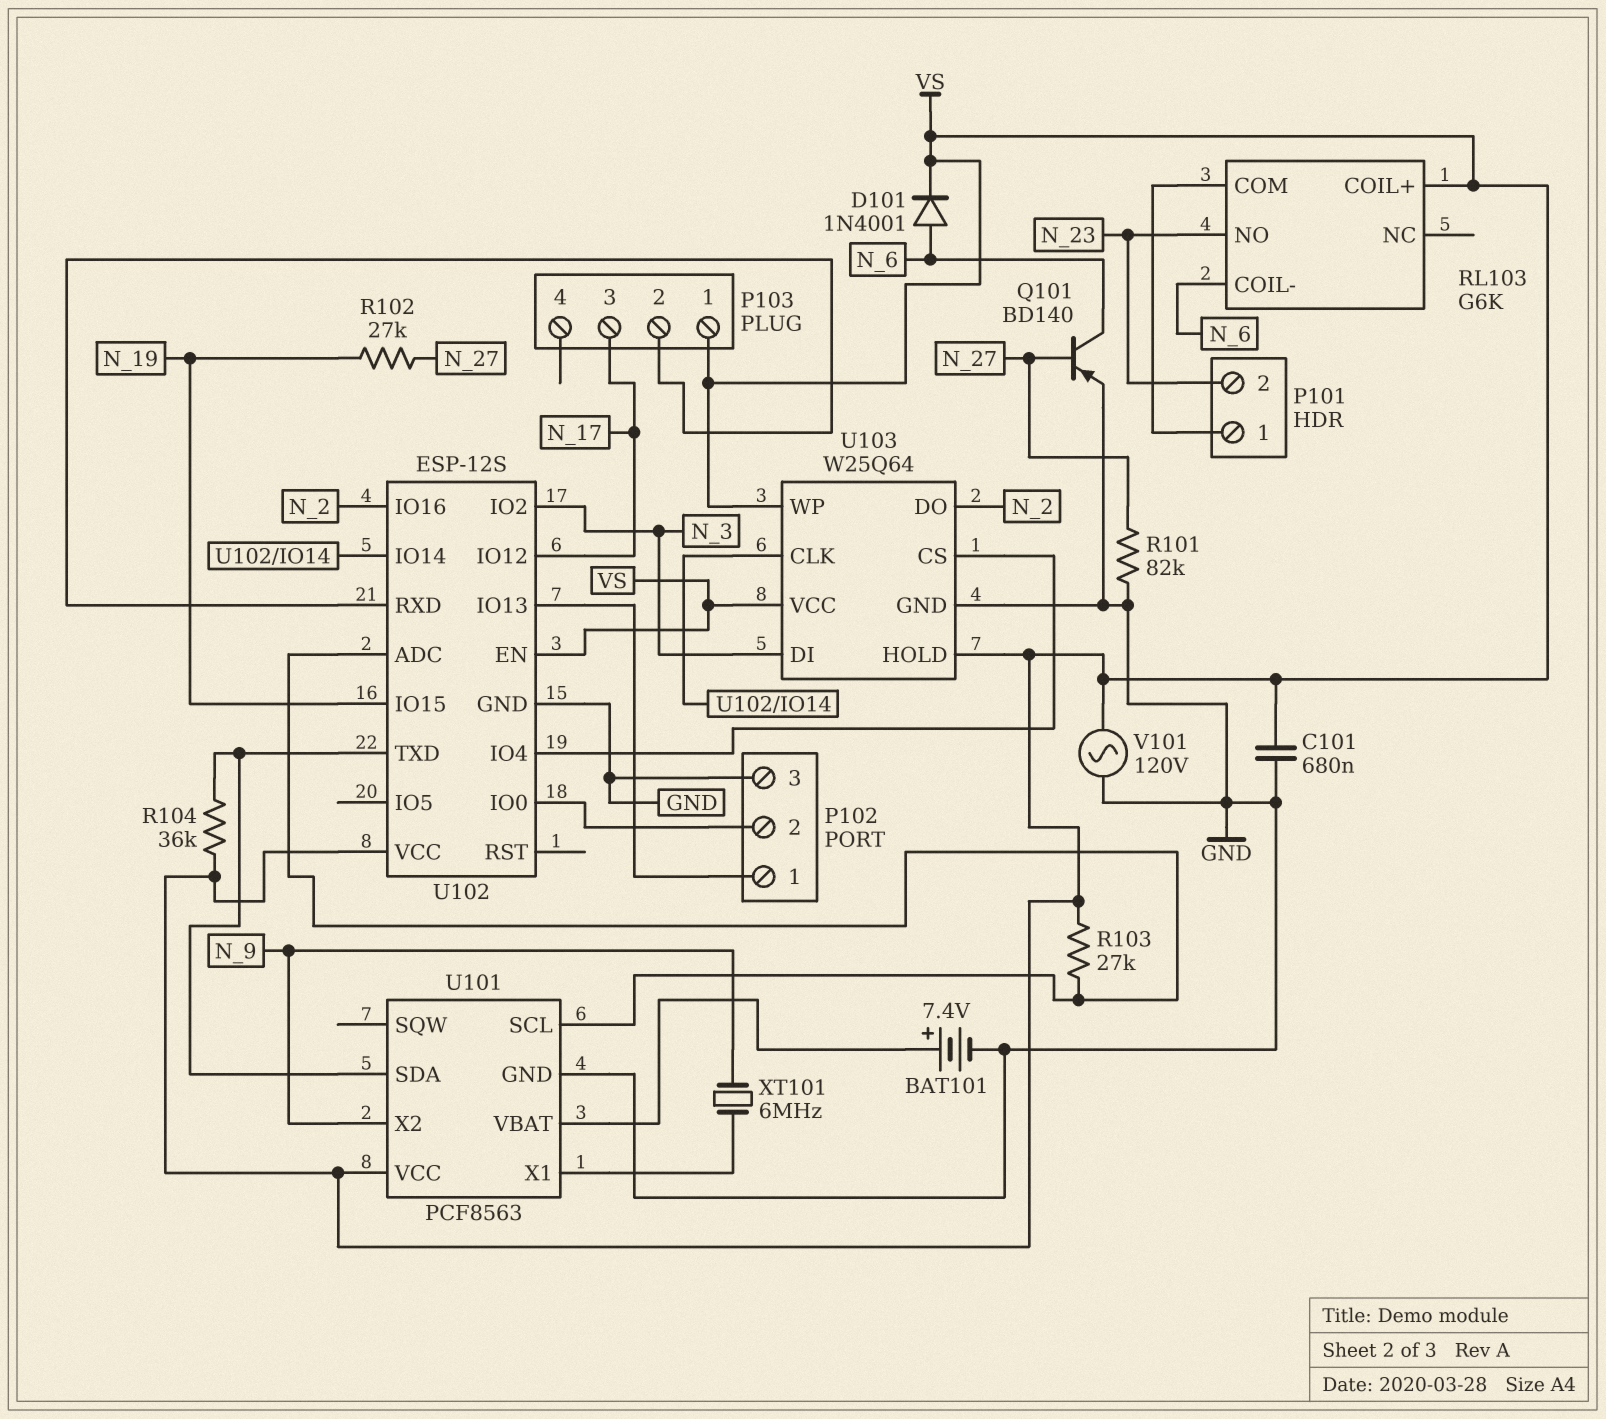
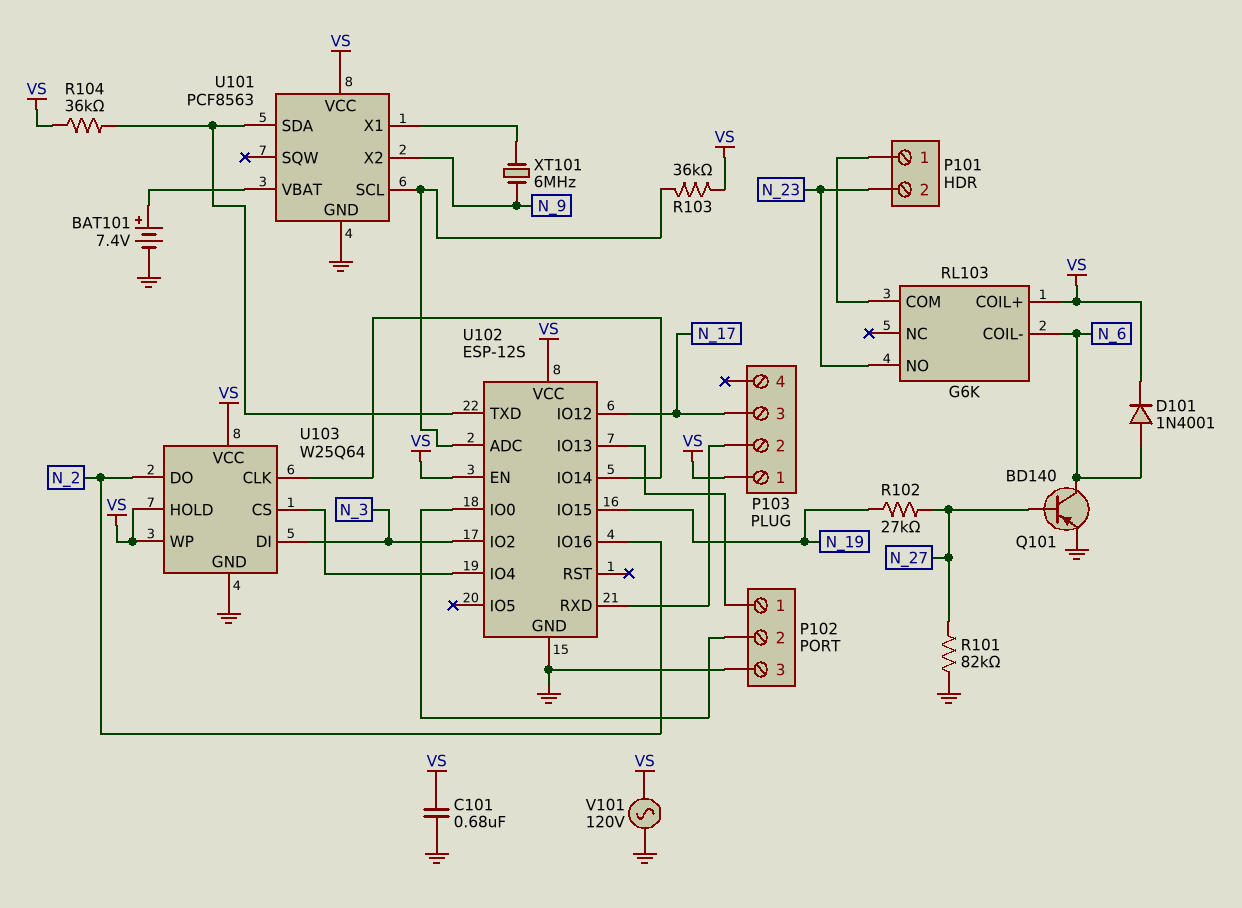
R103: 27k (U101/SCL, VS) -> 36k (U101/SCL, VS)

